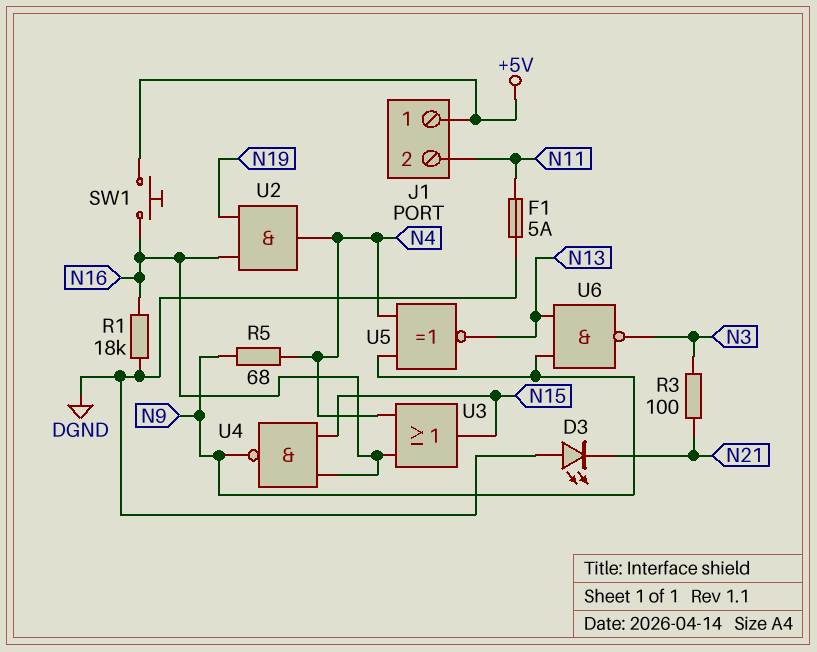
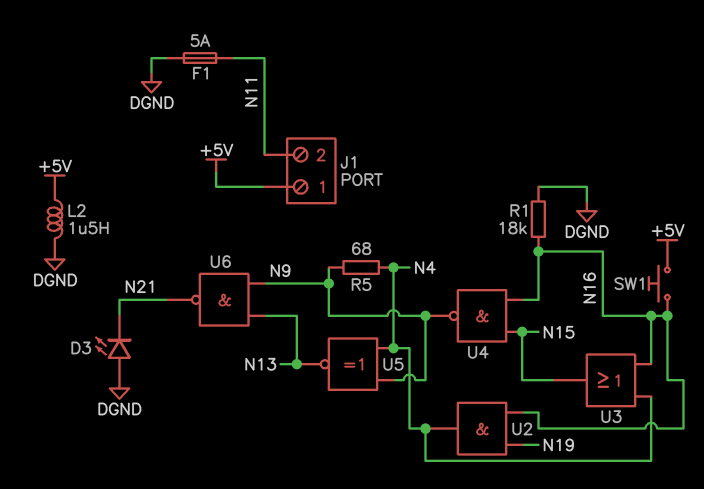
L2: none -> 1.5uH (+5V, DGND)
R3: 100 (N3, N21) -> none
U6: NAND (in N9, in N13, out N3) -> NAND (in N9, in N13, out N21)

